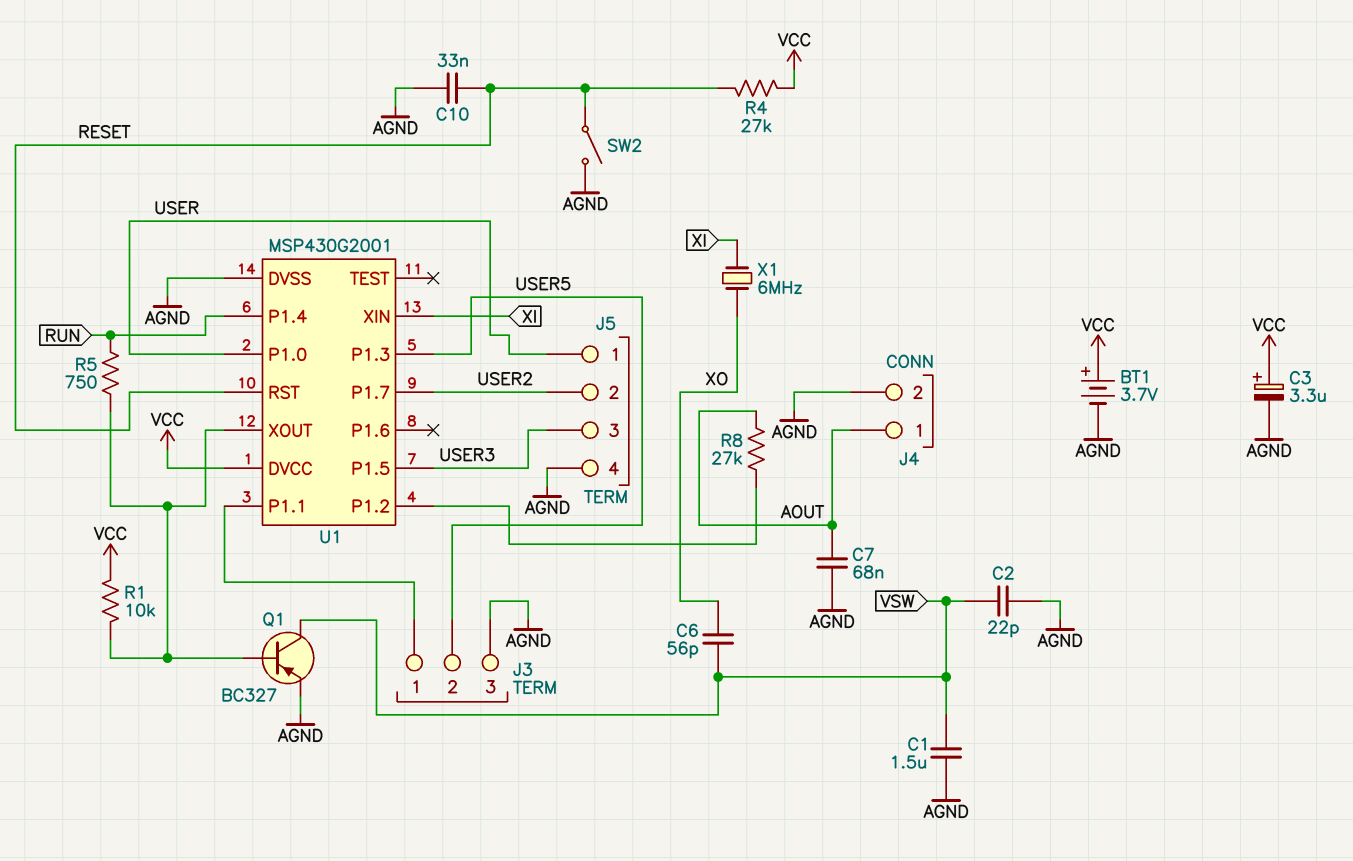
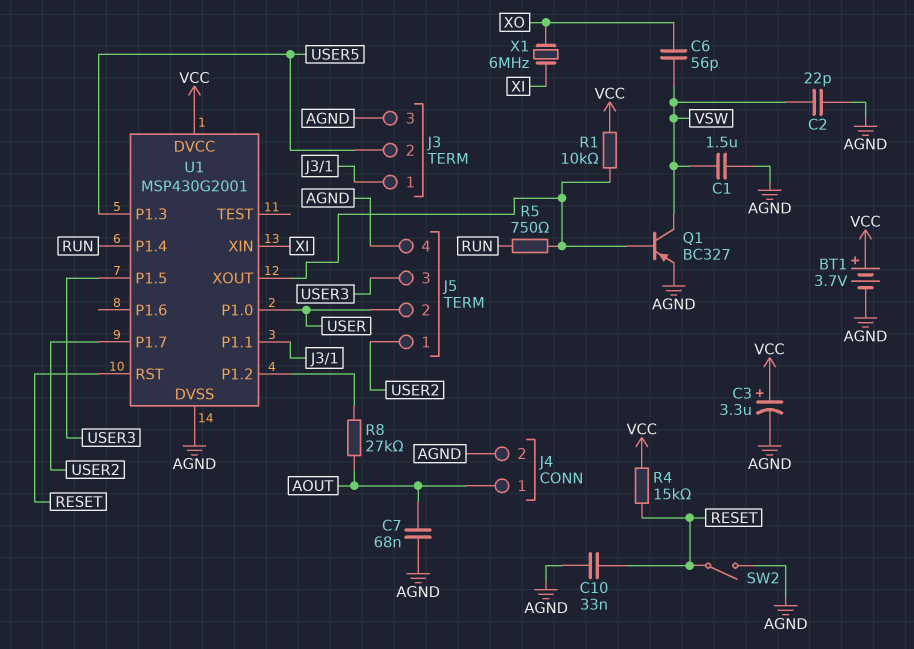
J5 pin 1: USER -> USER2
J5 pin 2: USER2 -> USER
R4: 27k (RESET, VCC) -> 15k (RESET, VCC)

